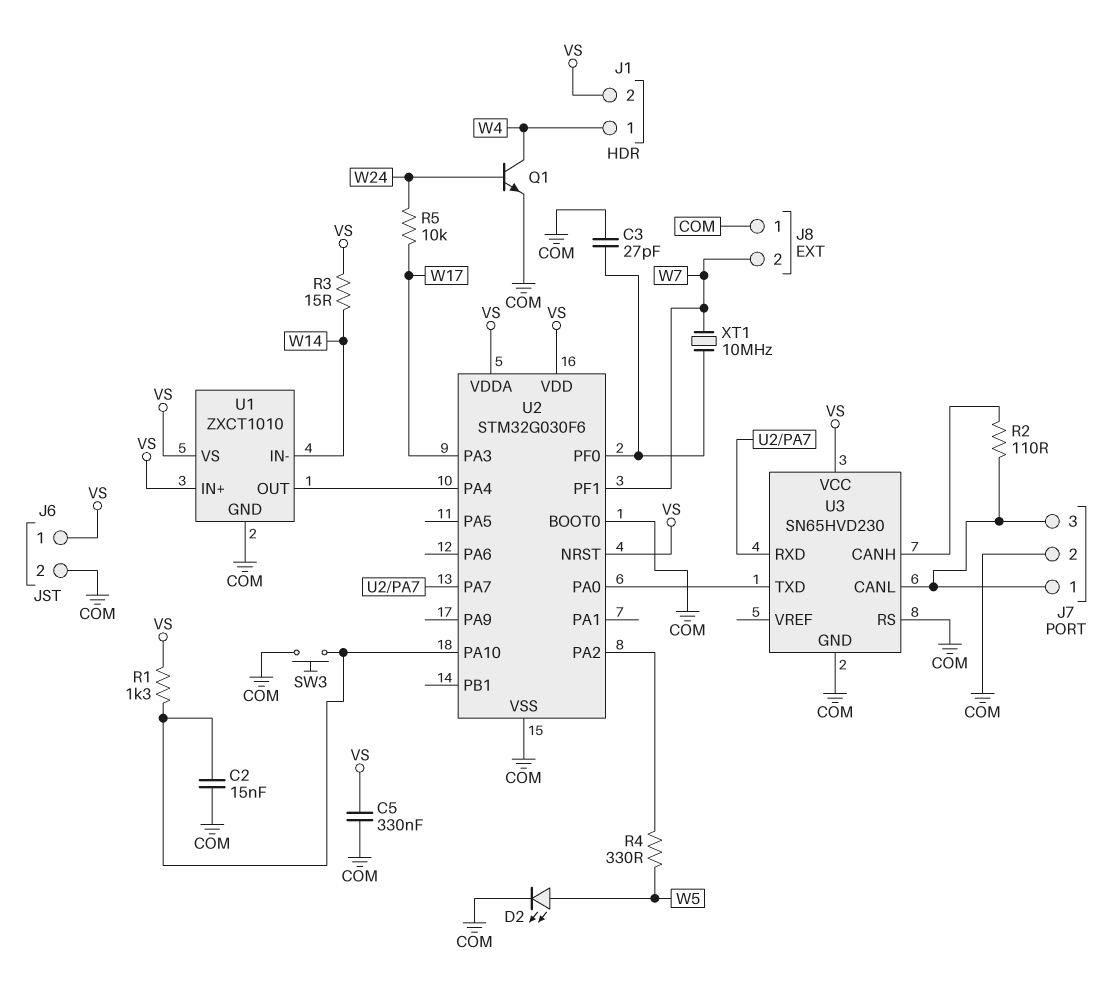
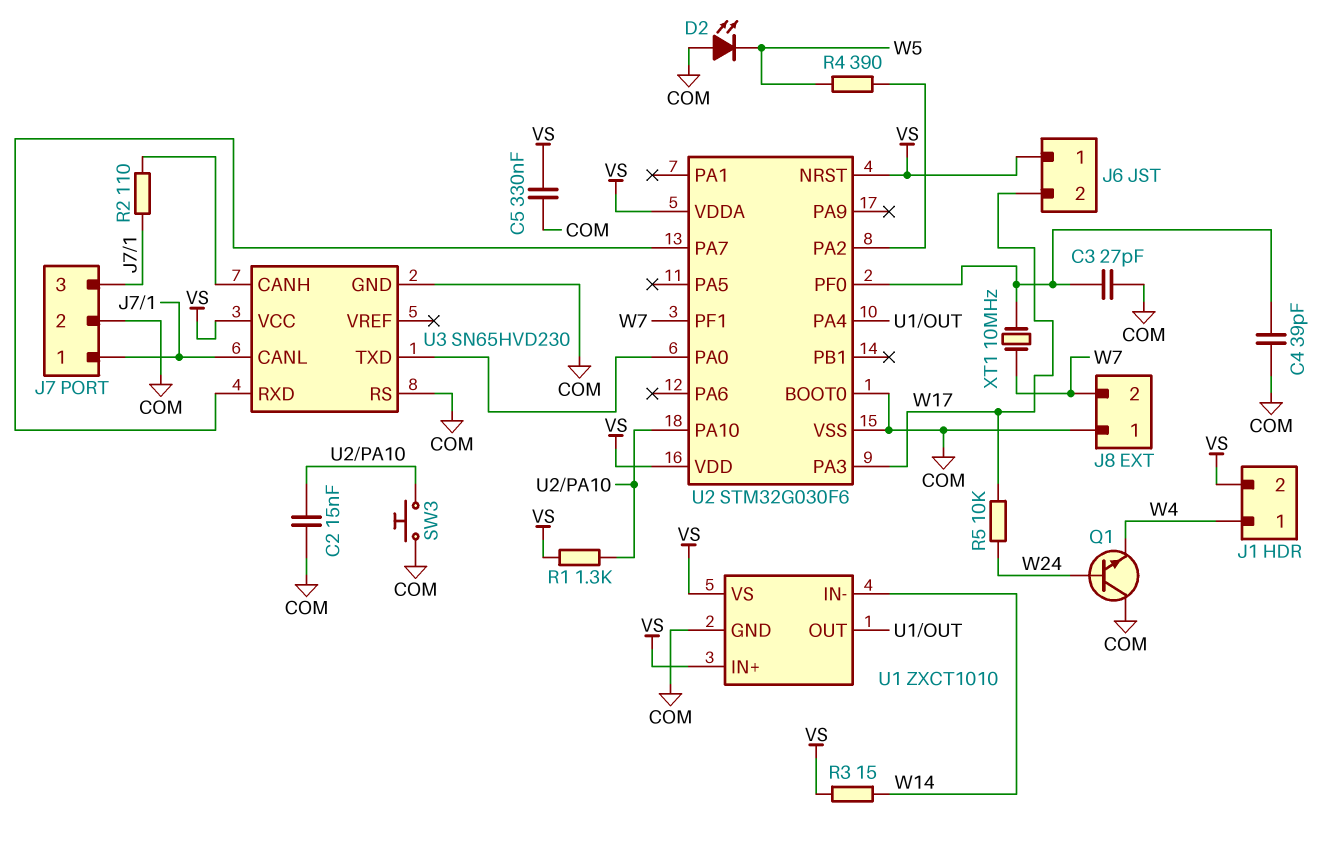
C4: none -> 39pF (COM, U2/PF0)
D2: LED (A W5, K COM) -> LED (A COM, K W5)
J6 pin 2: COM -> W17
Q1: NPN (B W24, C W4, E COM) -> NPN (B W24, C COM, E W4)
R4: 330 (U2/PA2, W5) -> 390 (U2/PA2, W5)

